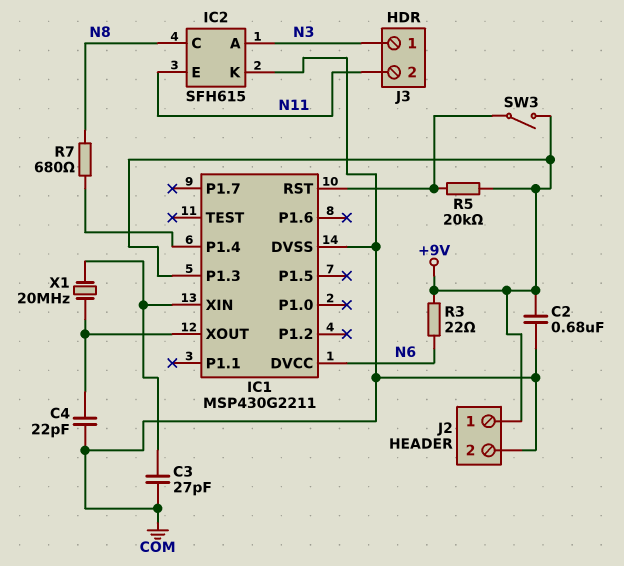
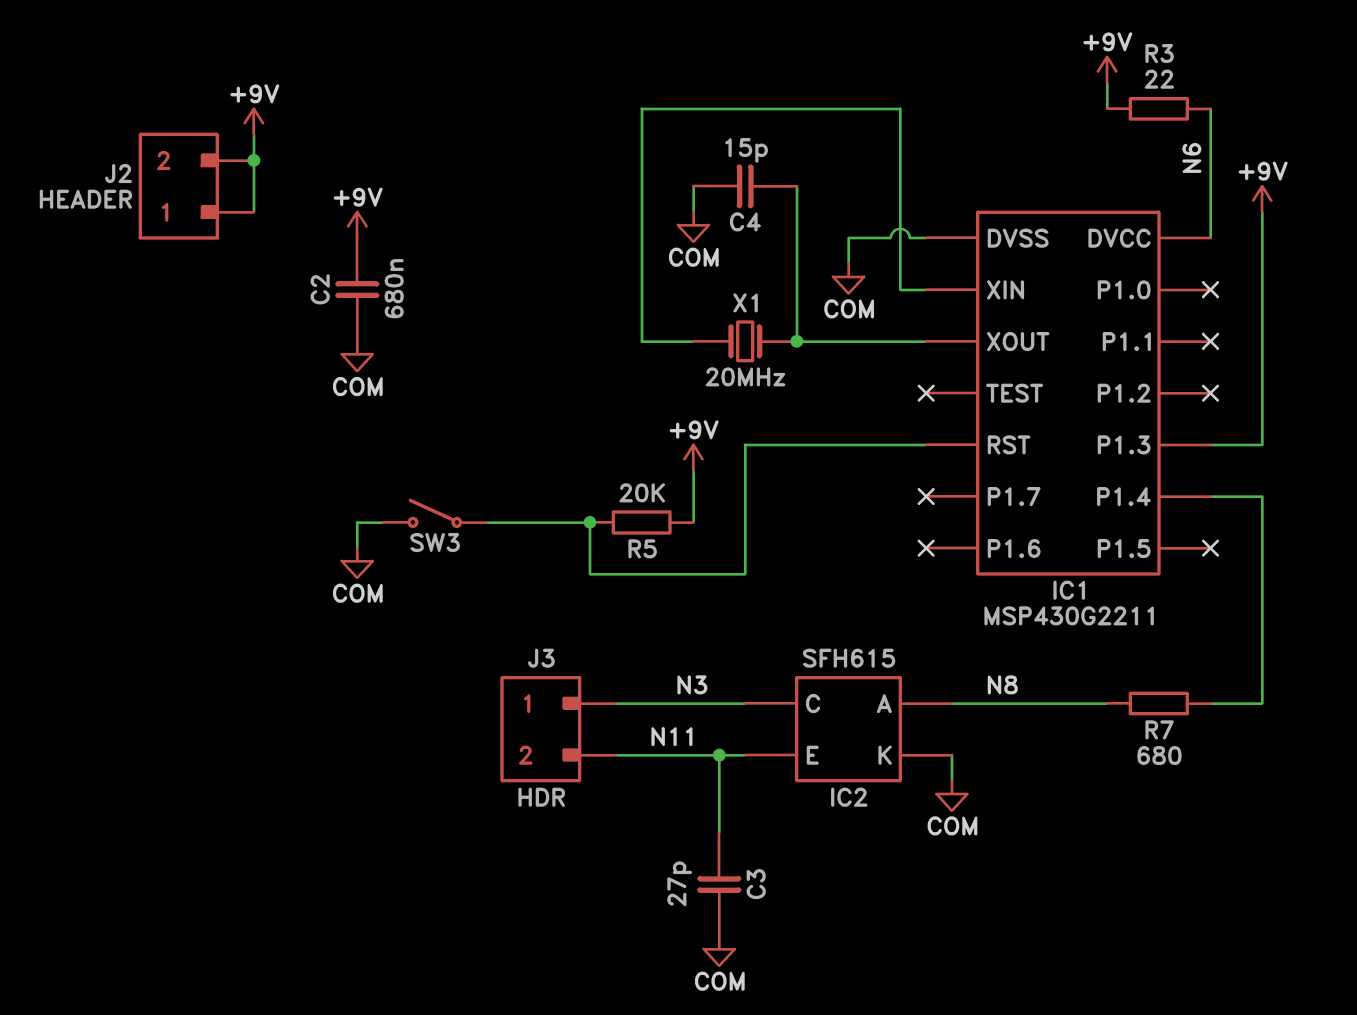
C3: 27pF (COM, IC1/XIN) -> 27pF (COM, N11)
C4: 22pF (COM, IC1/XOUT) -> 15pF (COM, IC1/XOUT)
IC2 pin A: N3 -> N8
IC2 pin C: N8 -> N3
J2 pin 2: COM -> +9V
SW3: switch (+9V, IC1/RST) -> switch (COM, IC1/RST)

